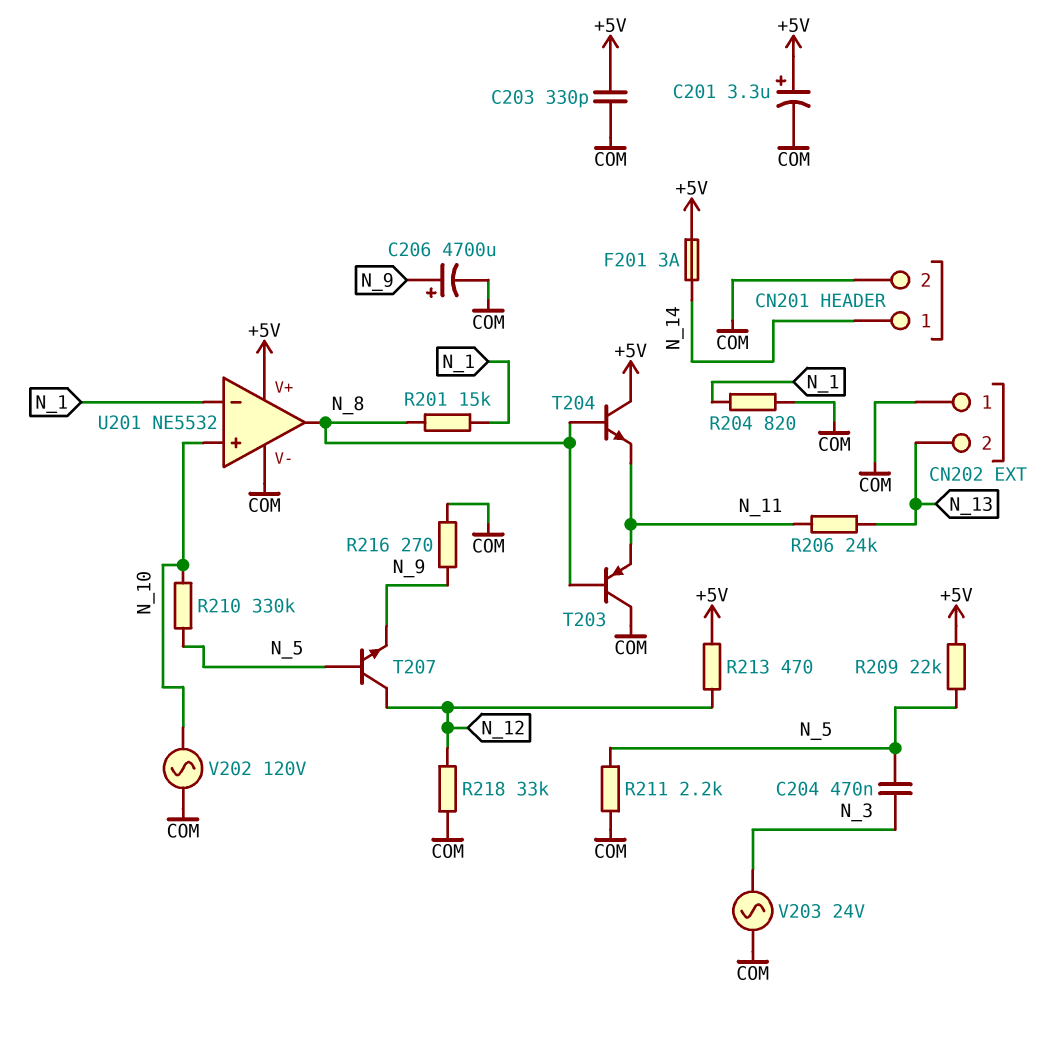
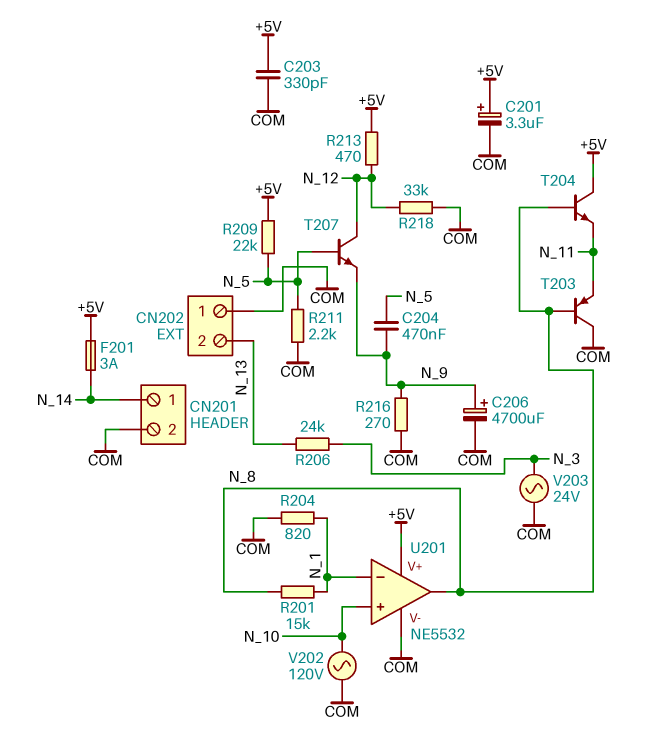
C204: 470nF (N_3, N_5) -> 470nF (N_5, N_9)
R206: 24k (N_11, N_13) -> 24k (N_3, N_13)
R210: 330k (N_5, N_10) -> none

